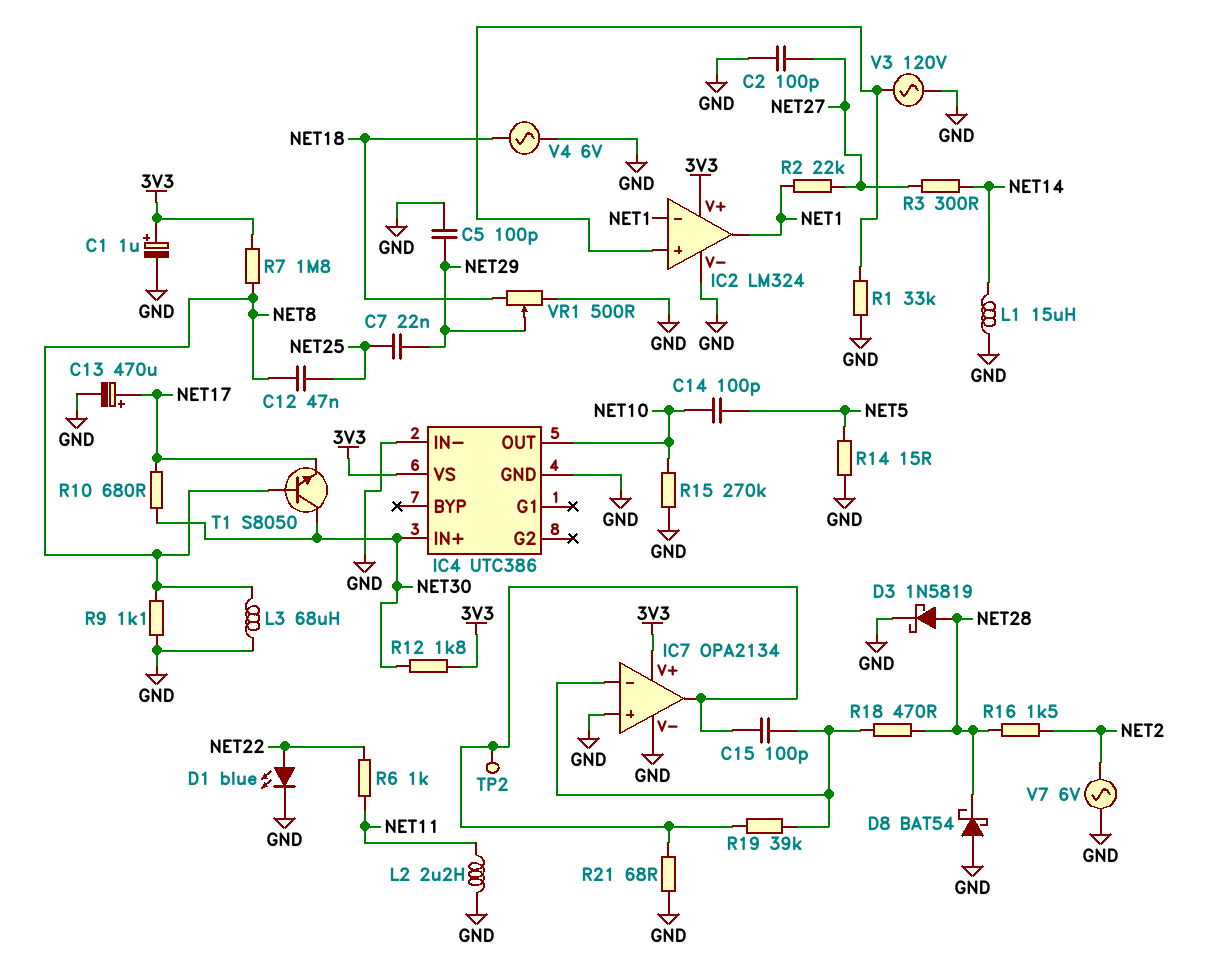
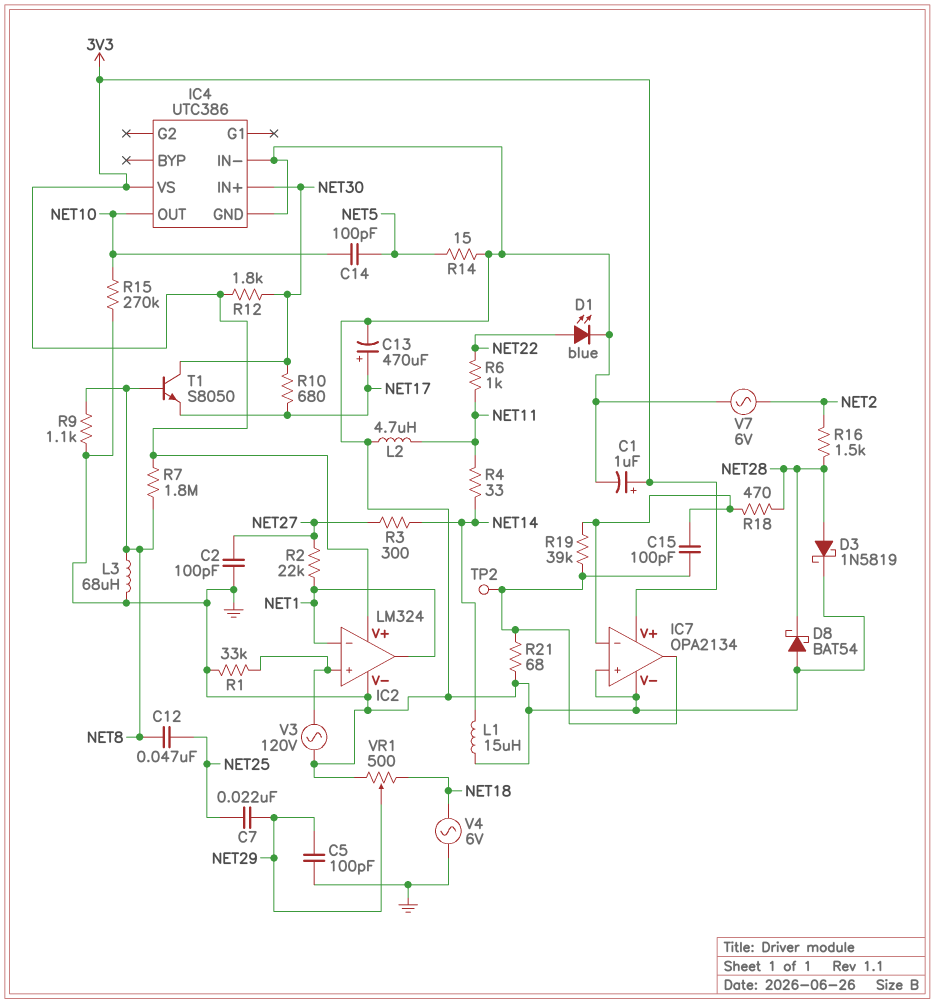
L2: 2.2uH (GND, NET11) -> 4.7uH (GND, NET11)
R4: none -> 33 (NET11, NET14)

